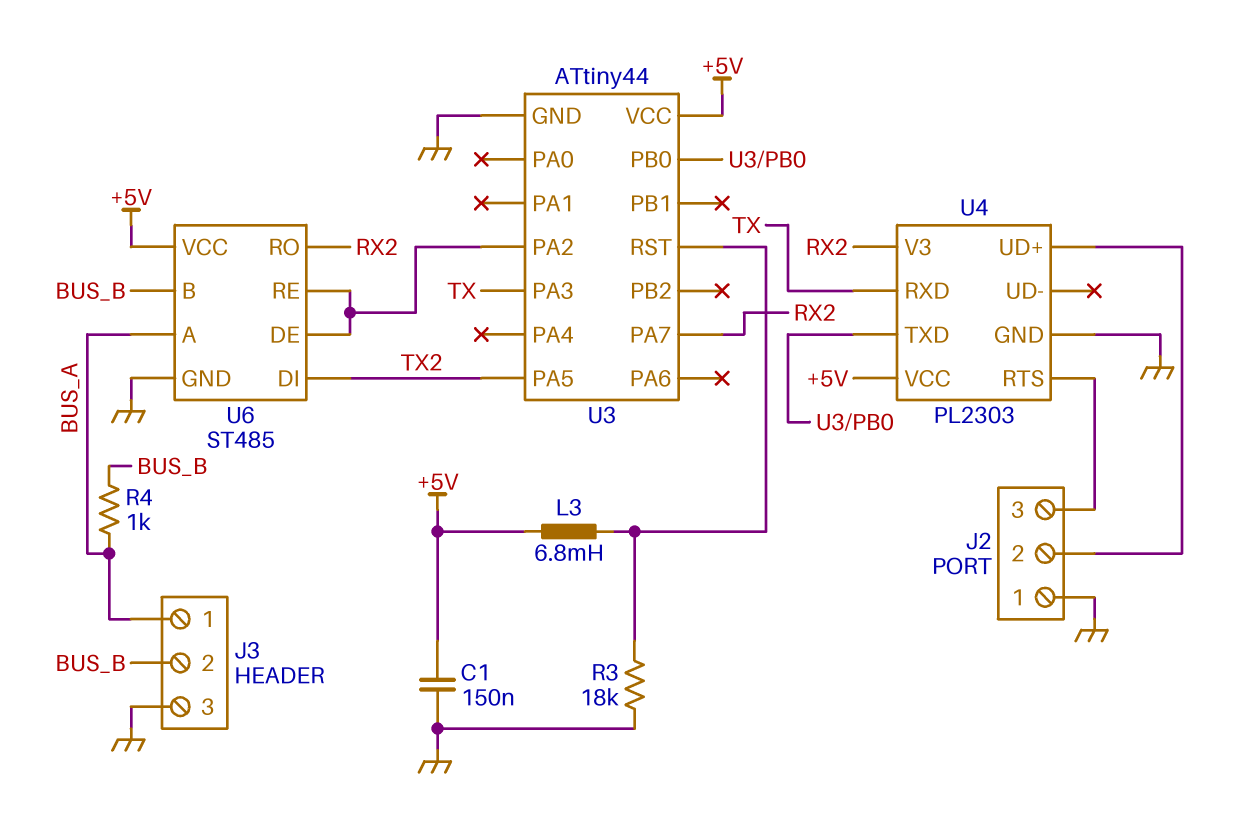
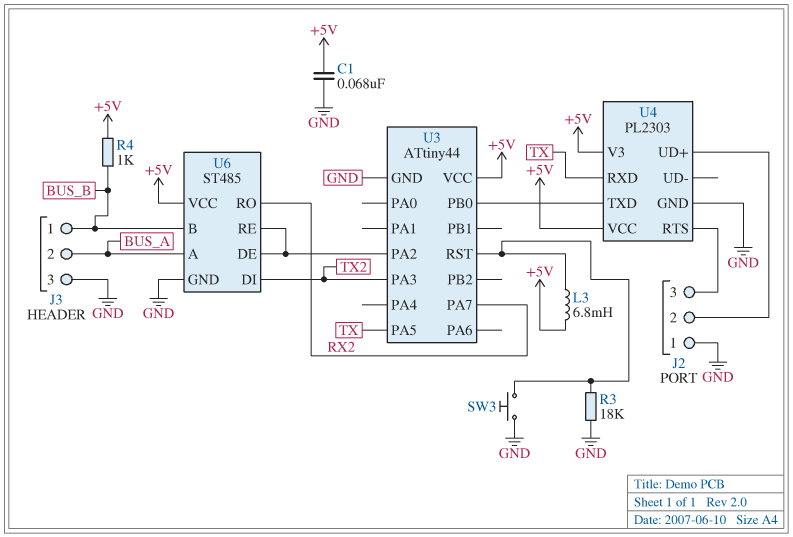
C1: 150nF (+5V, GND) -> 68nF (+5V, GND)
J3 pin 1: BUS_A -> BUS_B
J3 pin 2: BUS_B -> BUS_A
R4: 1k (BUS_A, BUS_B) -> 1k (+5V, BUS_B)
SW3: none -> button (GND, U3/RST)
U3 pin PA3: TX -> TX2
U3 pin PA5: TX2 -> TX
U4 pin V3: RX2 -> +5V

